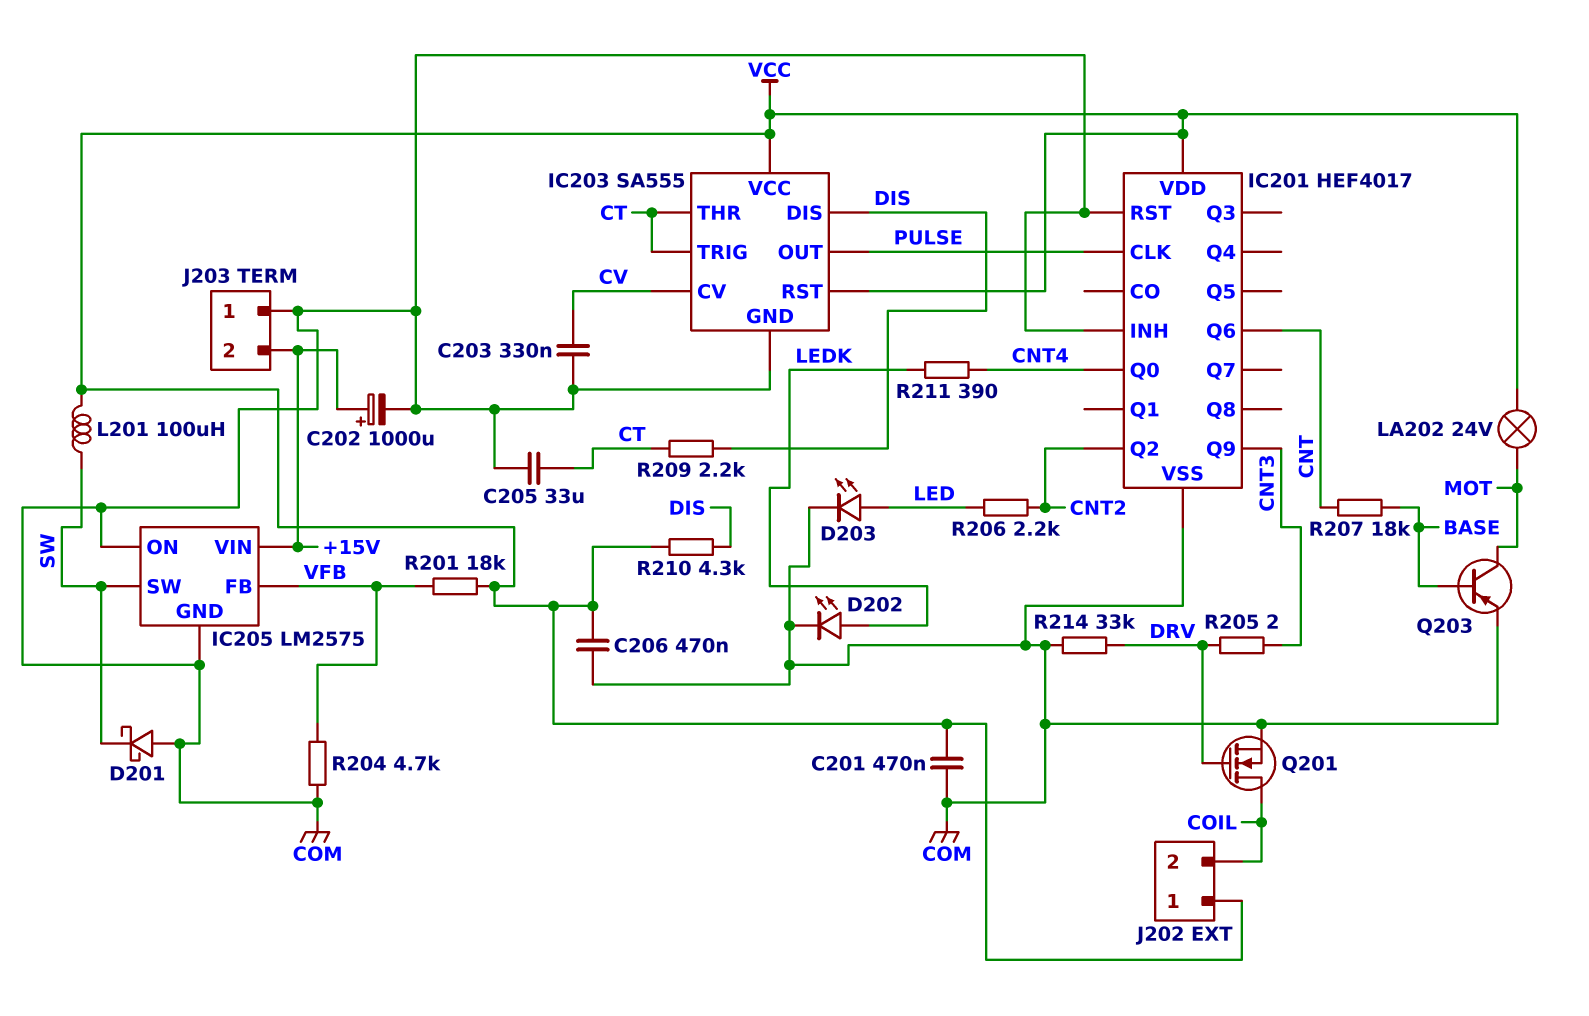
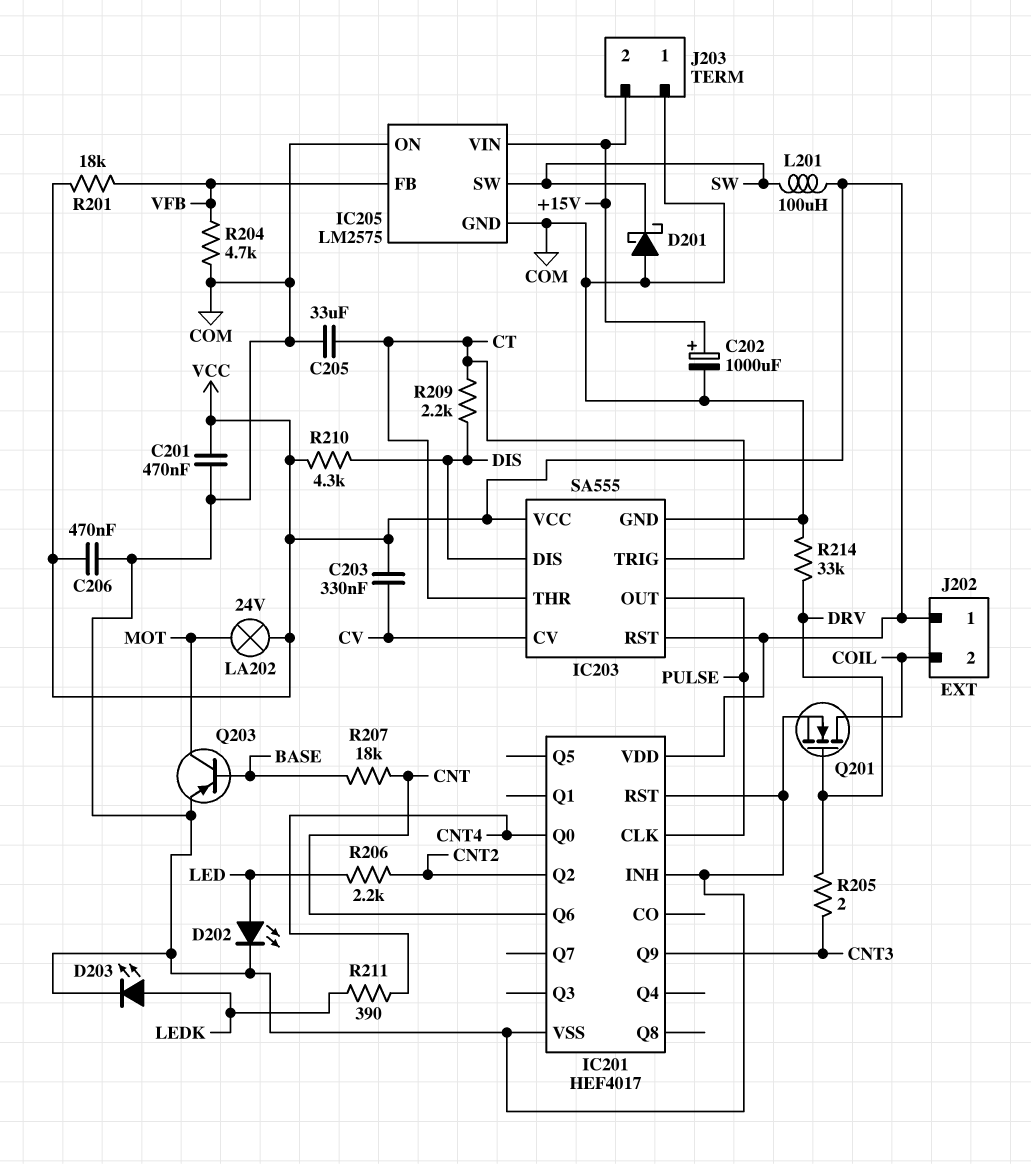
C203: 330nF (COM, CV) -> 330nF (CV, VCC)
D202: LED (A LEDK, K COM) -> LED (A LED, K COM)
D203: LED (A LED, K COM) -> LED (A LEDK, K COM)

